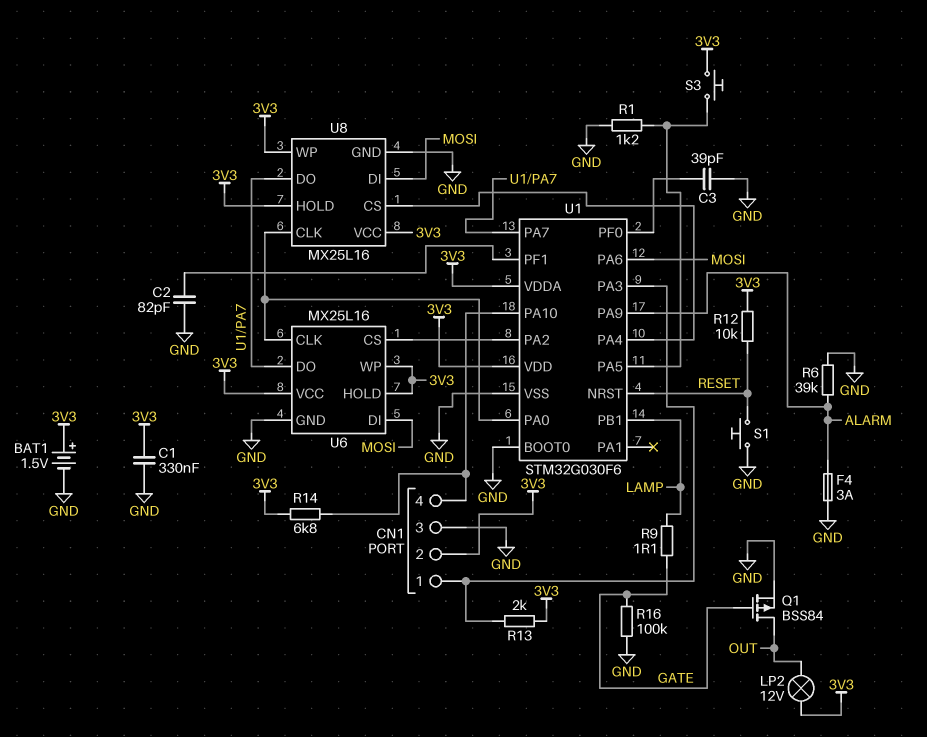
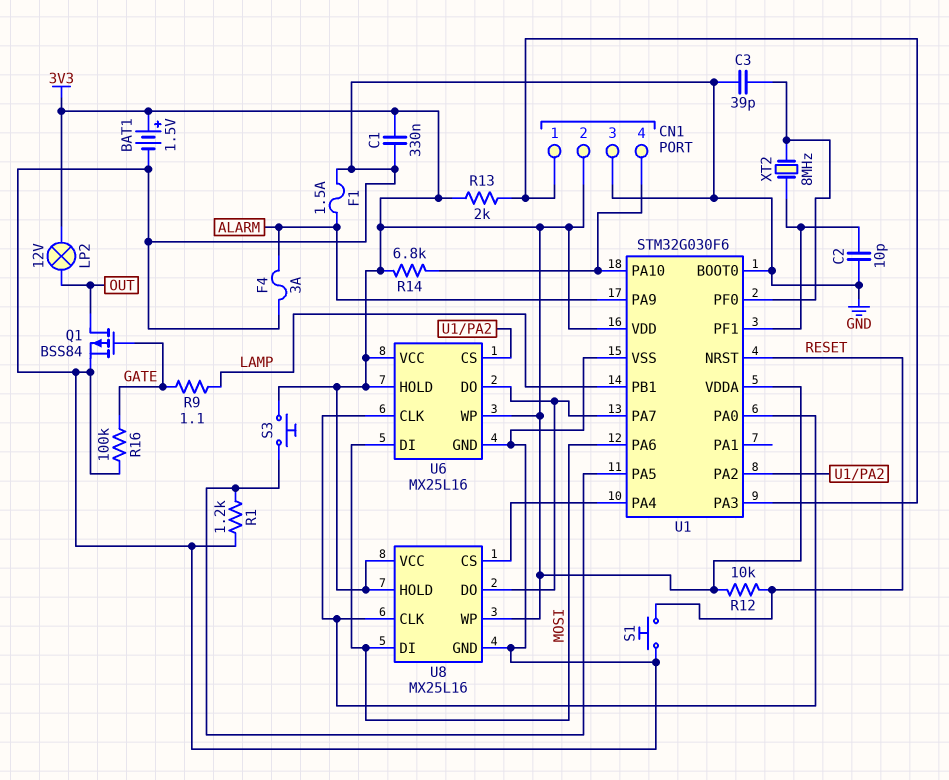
C2: 82pF (GND, U1/PF1) -> 10pF (GND, U1/PF1)
F1: none -> 1.5A (ALARM, GND)
R6: 39k (ALARM, GND) -> none
XT2: none -> 8MHz (U1/PF0, U1/PF1)

